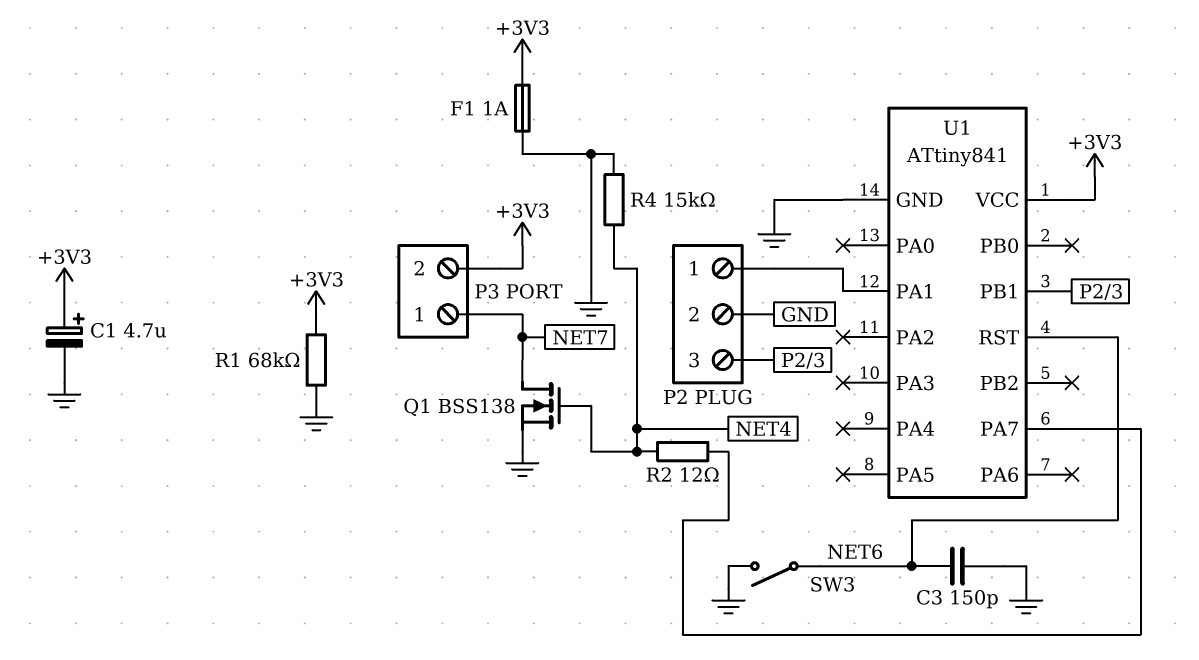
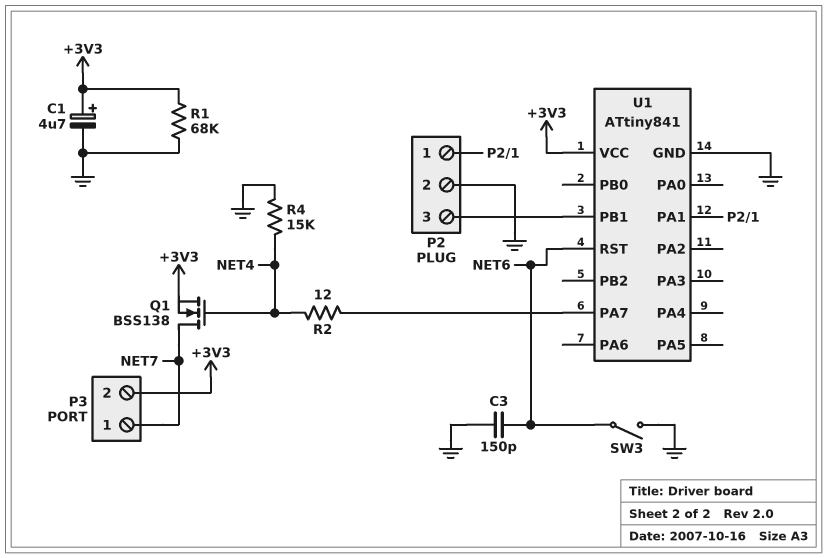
F1: 1A (+3V3, GND) -> none
Q1: NMOS BSS138 (G NET4, D NET7, S GND) -> NMOS BSS138 (G NET4, D NET7, S +3V3)

